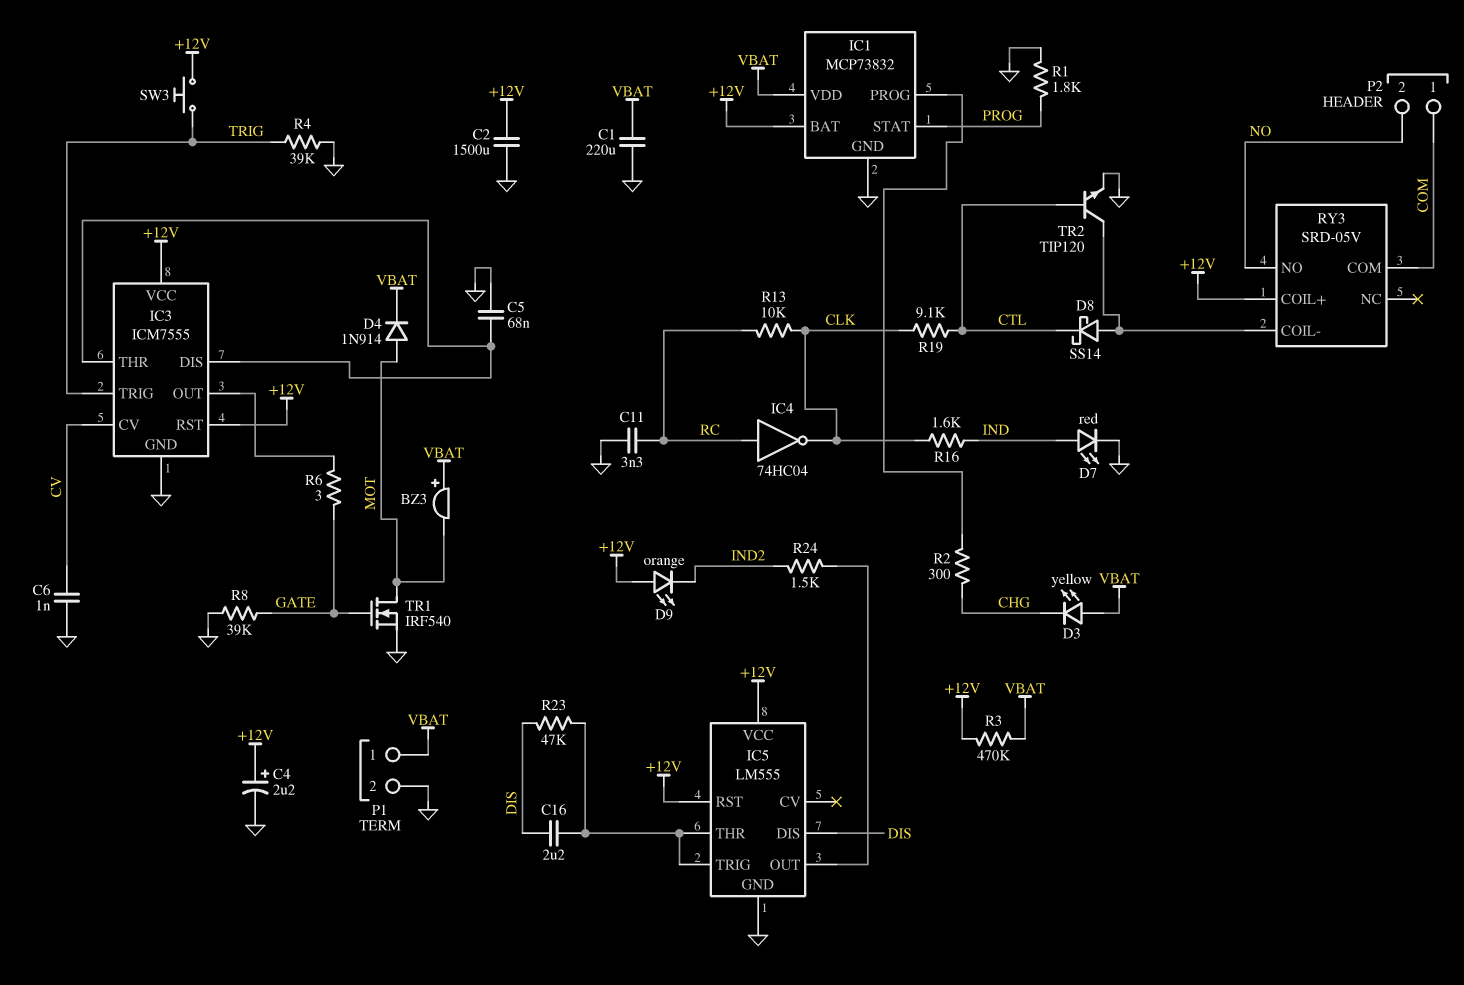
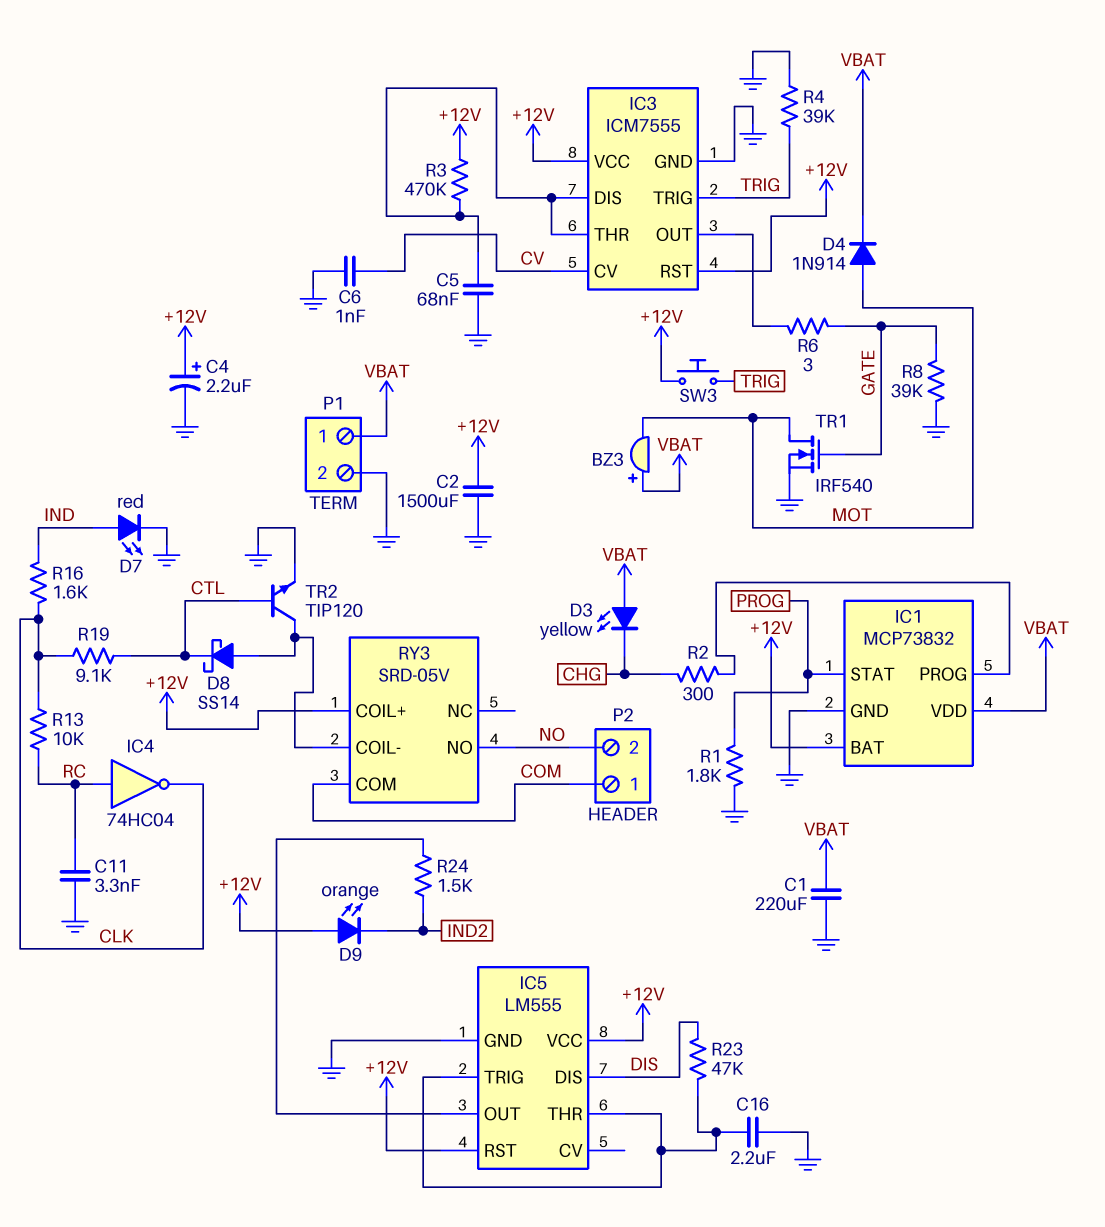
C16: 2.2uF (DIS, IC5/THR) -> 2.2uF (GND, IC5/THR)
R3: 470k (+12V, VBAT) -> 470k (+12V, IC3/DIS)

